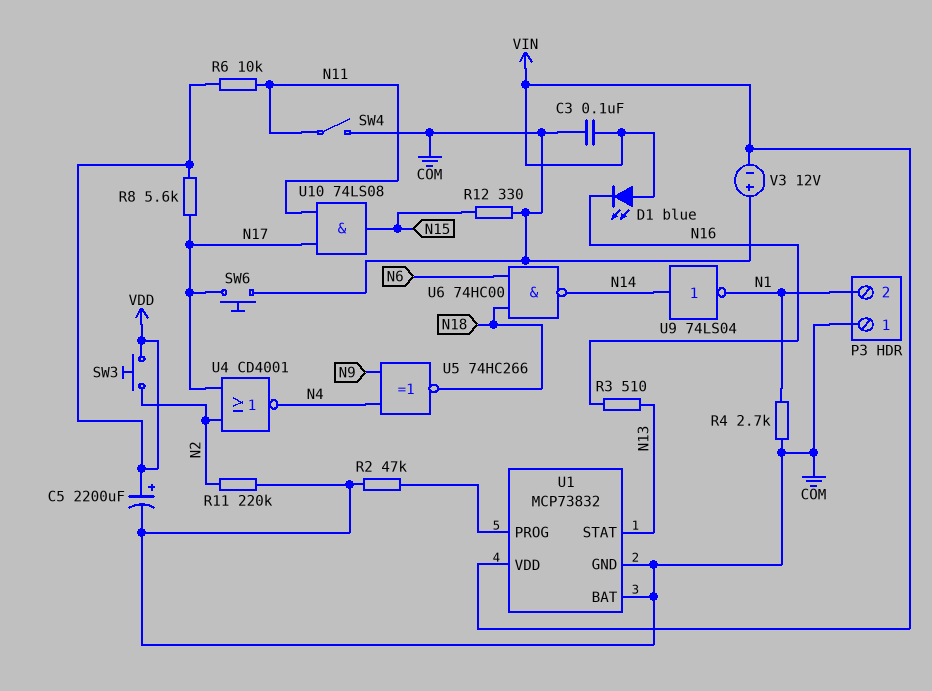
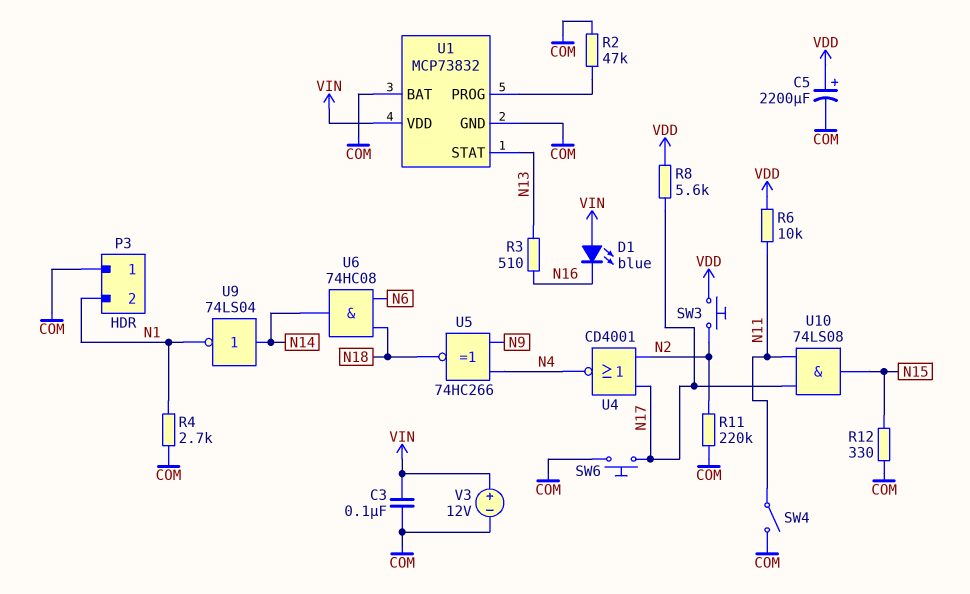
U6: NAND 74HC00 (in N6, in N18, out N14) -> AND 74HC08 (in N6, in N18, out N14)
V3: 12V (plus COM, minus VIN) -> 12V (plus VIN, minus COM)

